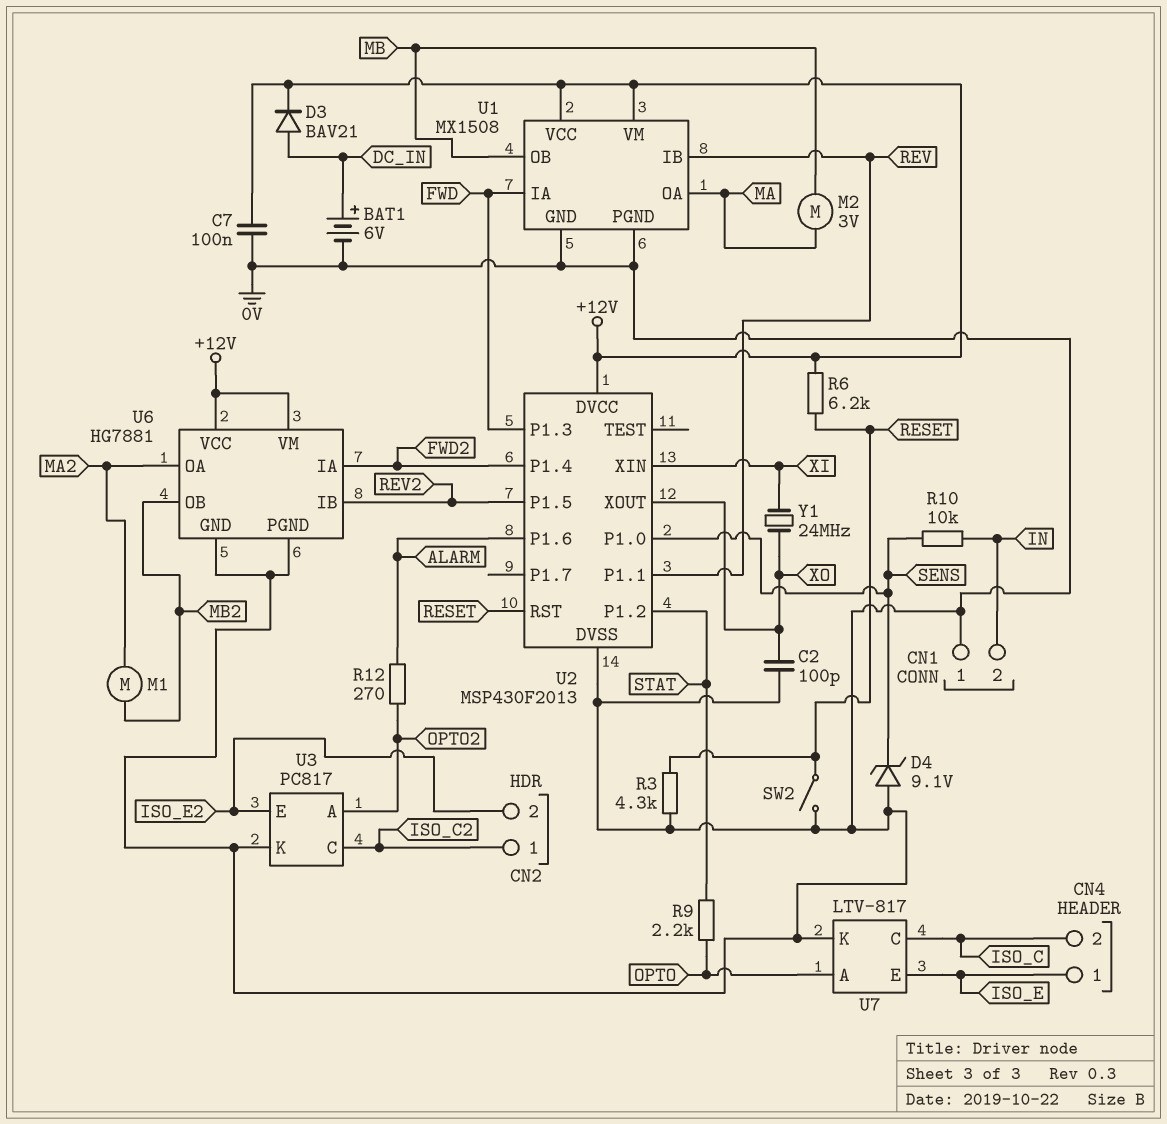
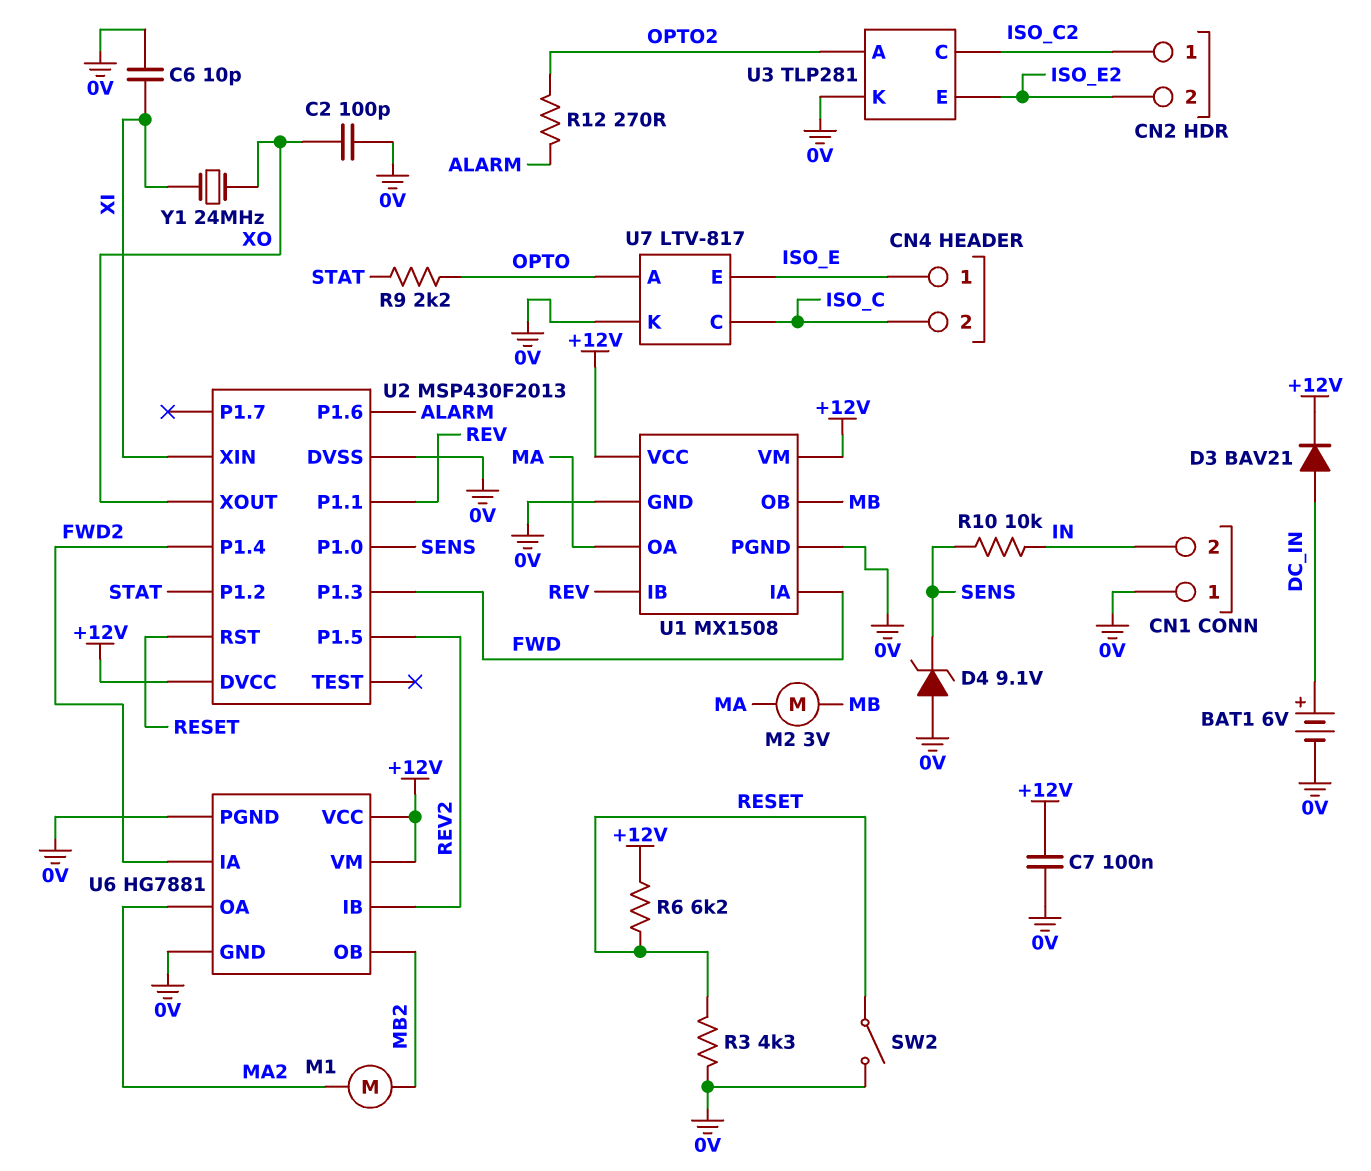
C6: none -> 10pF (0V, XI)
U3: PC817 -> TLP281

